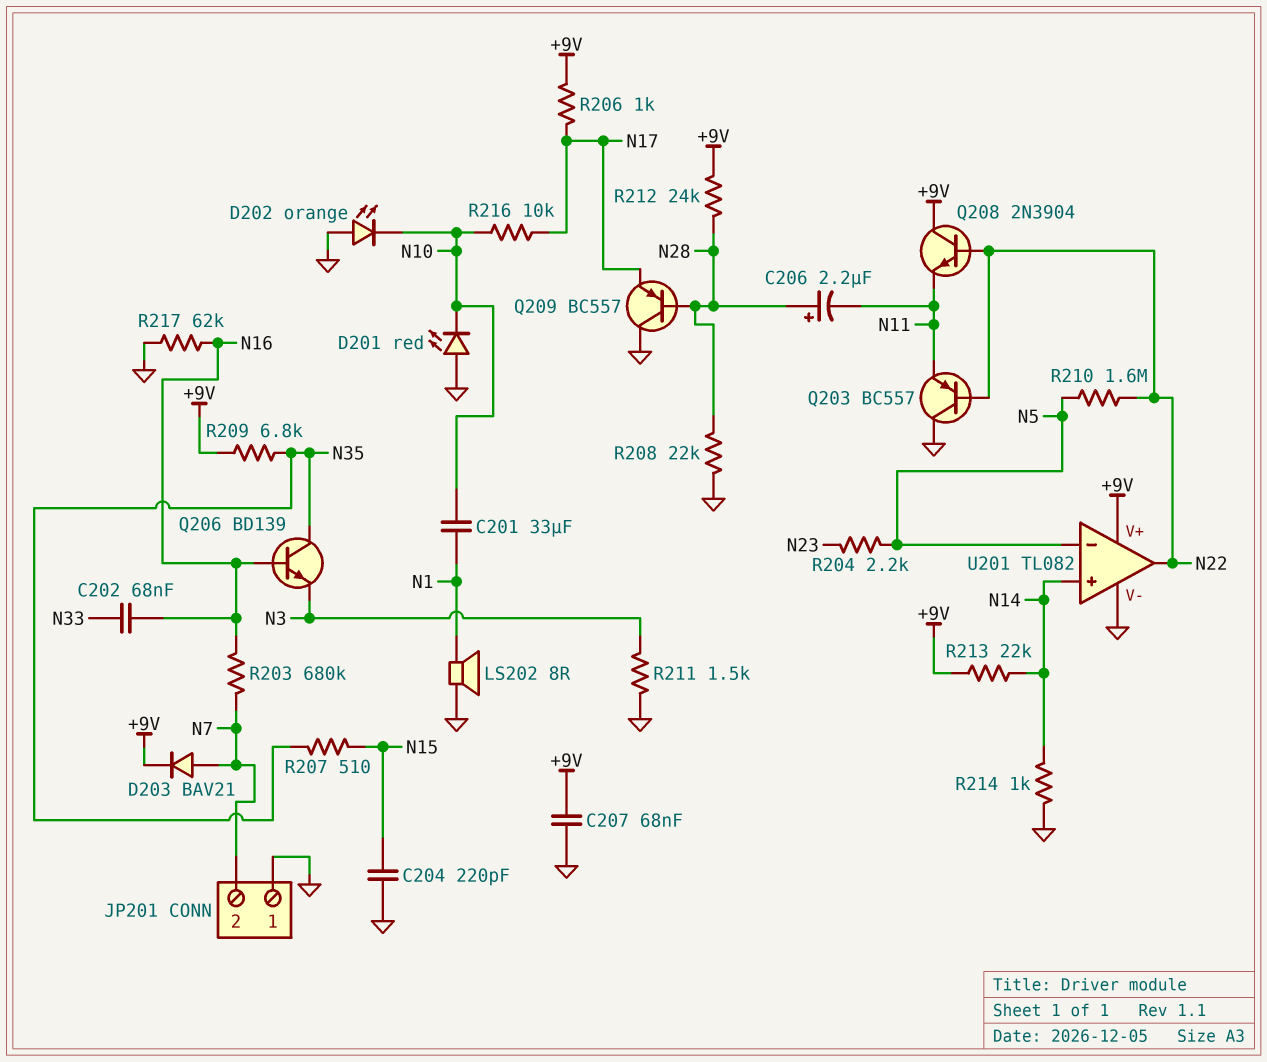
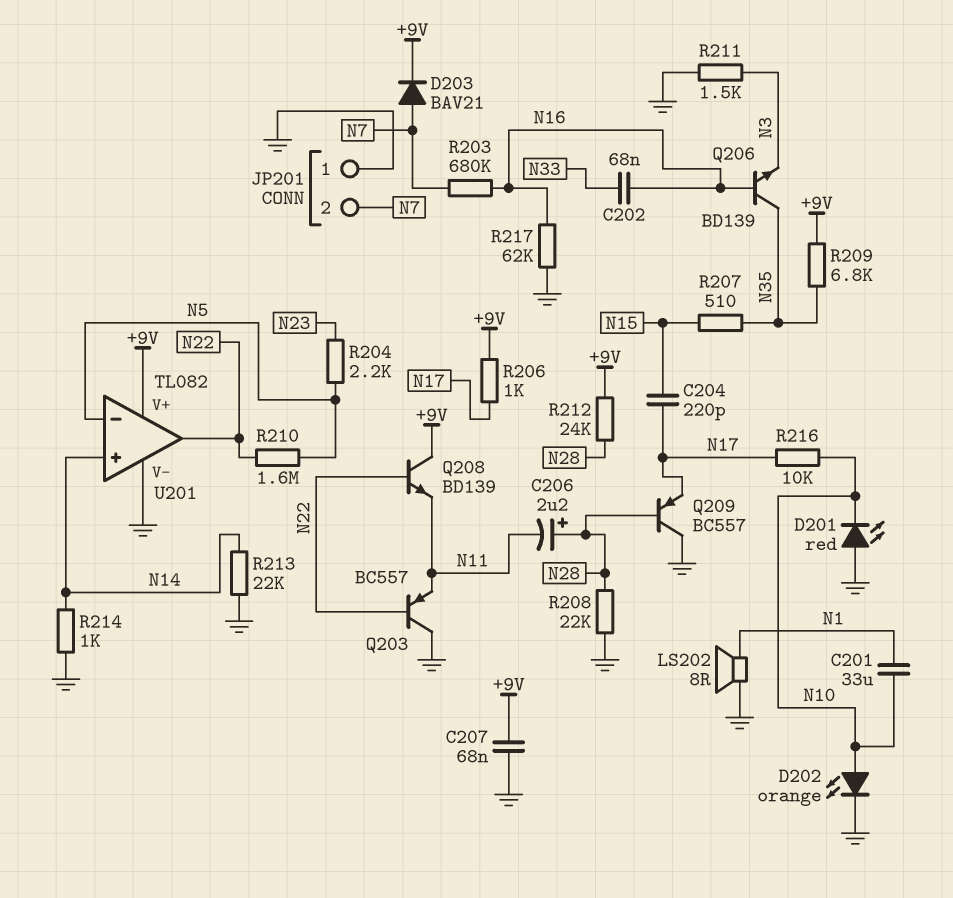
C204: 220pF (GND, N15) -> 220pF (N15, N17)
D202: LED orange (A GND, K N10) -> LED orange (A N10, K GND)
Q208: NPN 2N3904 (B N22, C +9V, E N11) -> NPN BD139 (B N22, C +9V, E N11)
R213: 22k (+9V, N14) -> 22k (GND, N14)

